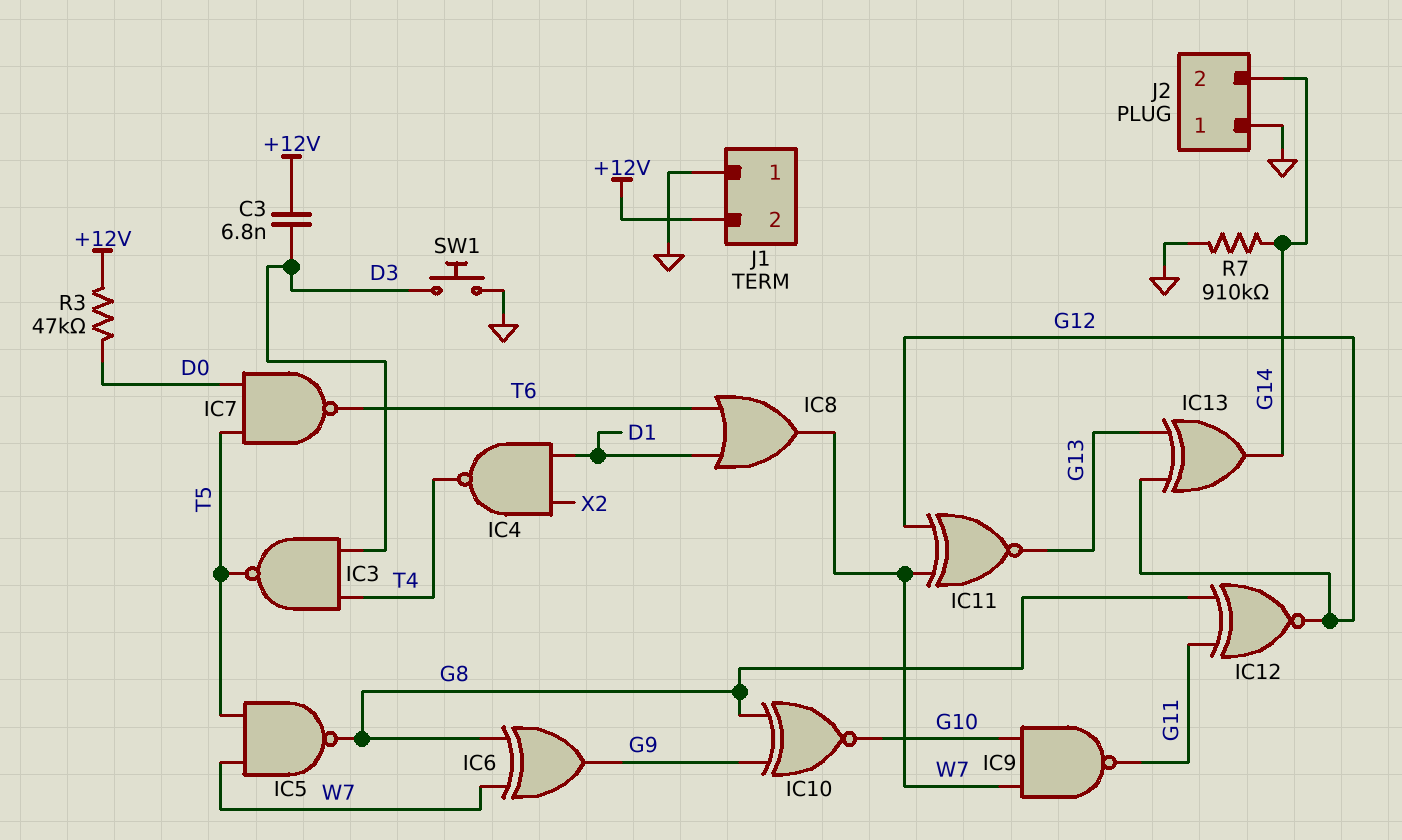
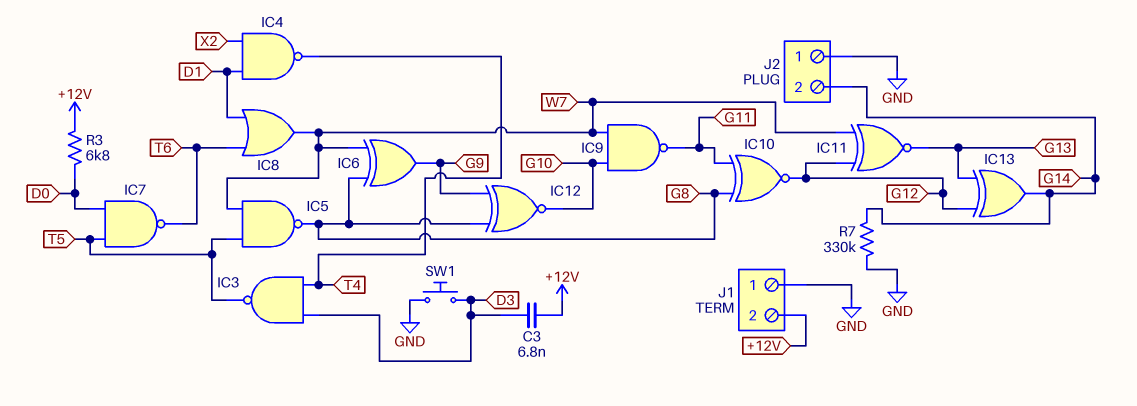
IC10: XNOR (in G8, in G9, out G10) -> XNOR (in G8, in G11, out G12)
IC12: XNOR (in G8, in G11, out G12) -> XNOR (in G8, in G9, out G10)
R3: 47k (+12V, D0) -> 6.8k (+12V, D0)
R7: 910k (G14, GND) -> 330k (G14, GND)

